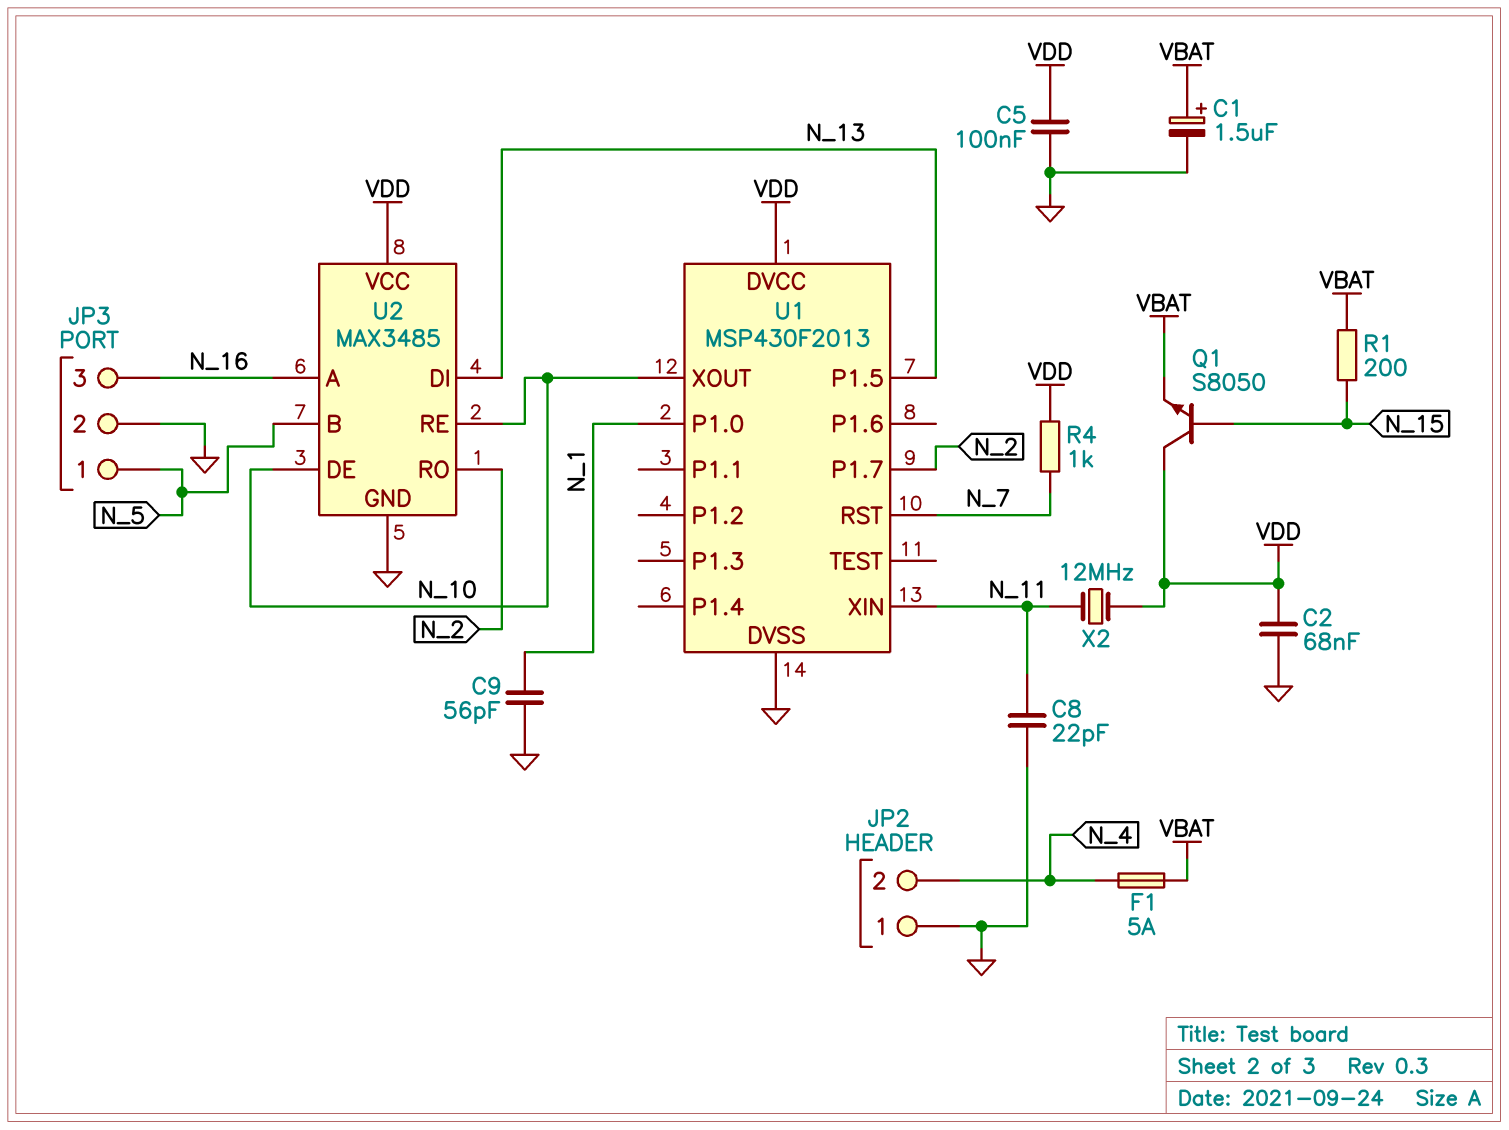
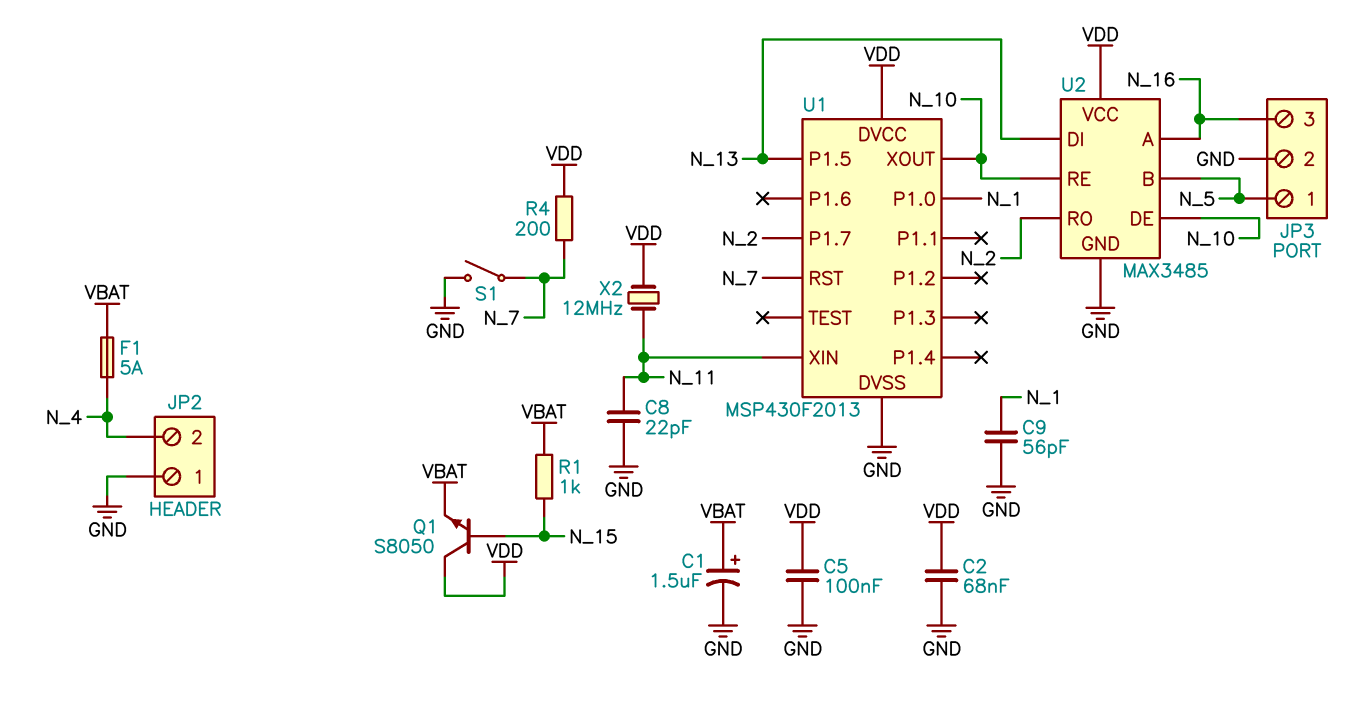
R1: 200 (N_15, VBAT) -> 1k (N_15, VBAT)
R4: 1k (N_7, VDD) -> 200 (N_7, VDD)
S1: none -> switch (GND, N_7)

